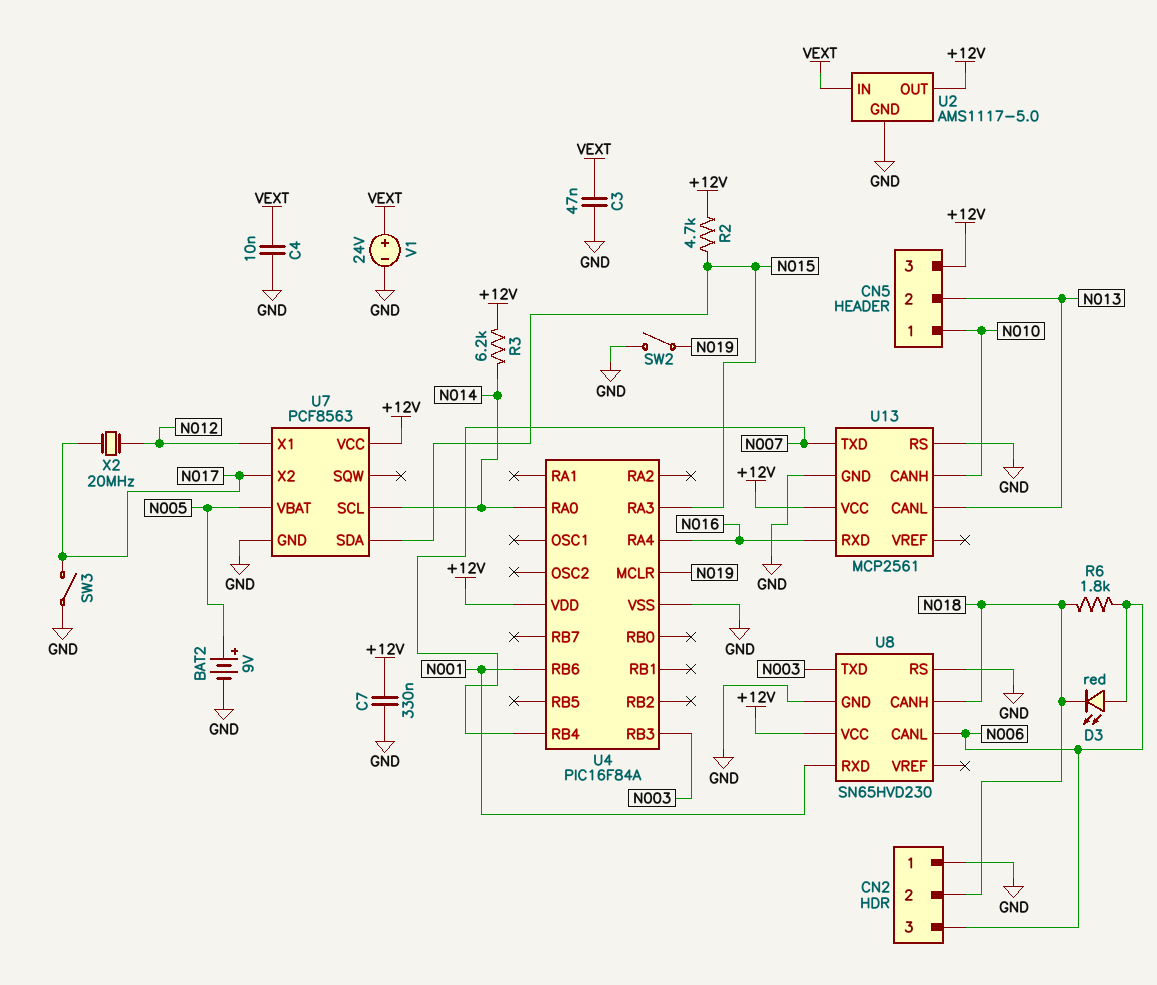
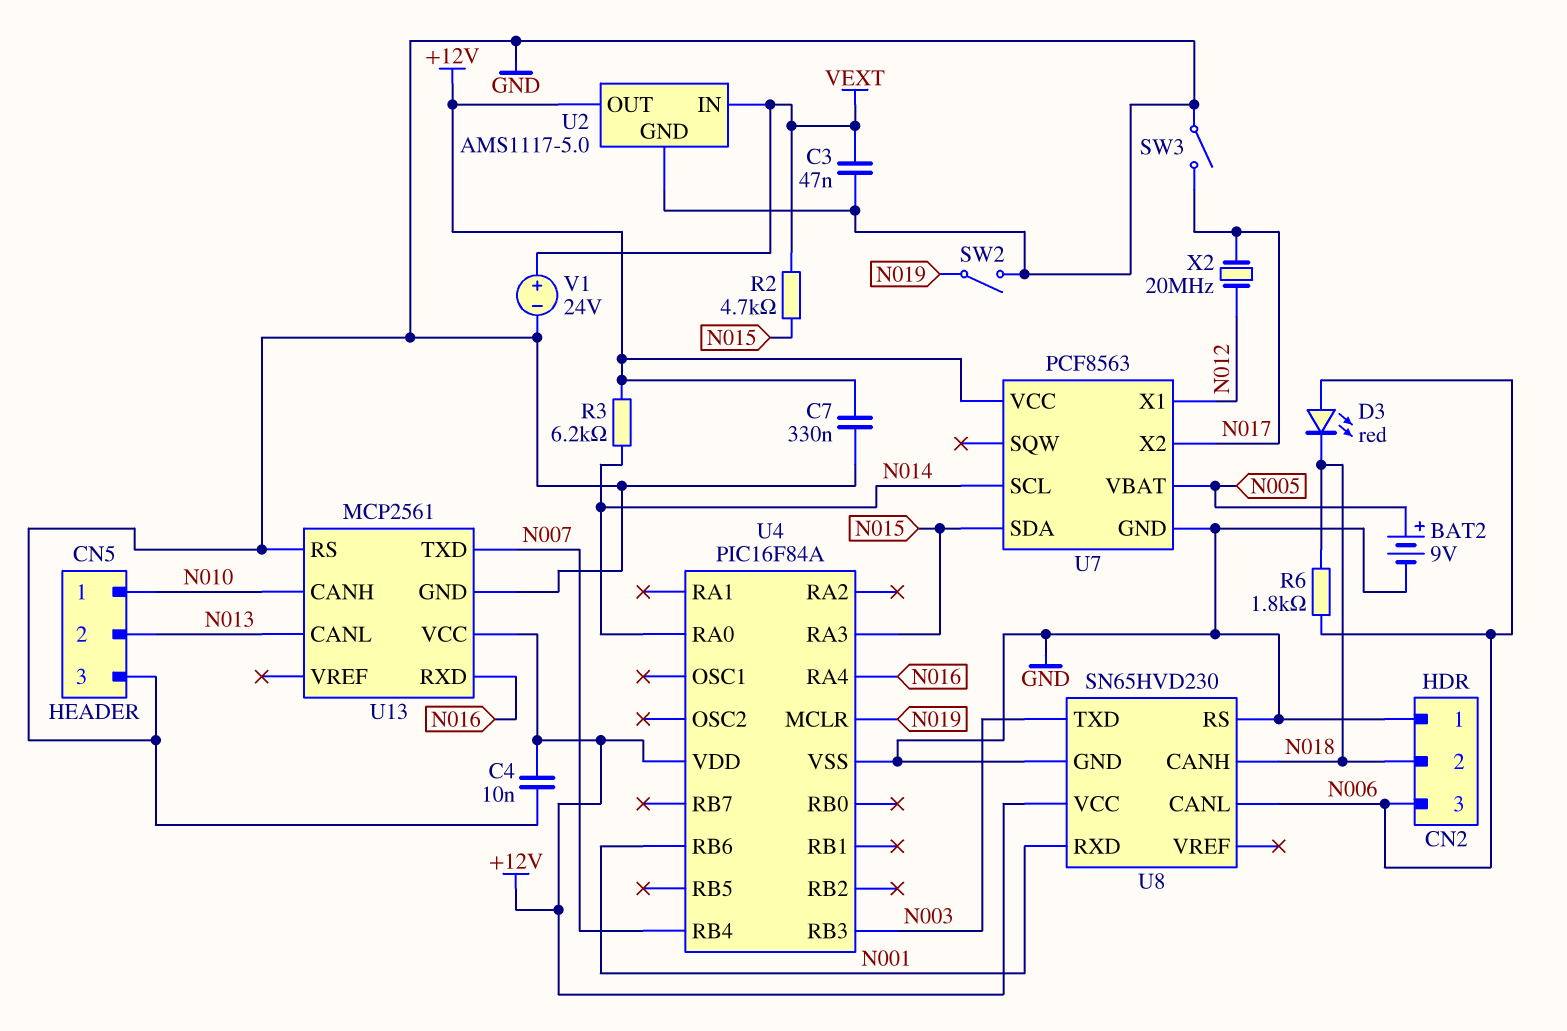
C4: 10nF (GND, VEXT) -> 10nF (+12V, GND)
CN5 pin 3: +12V -> GND
R2: 4.7k (+12V, N015) -> 4.7k (N015, VEXT)

